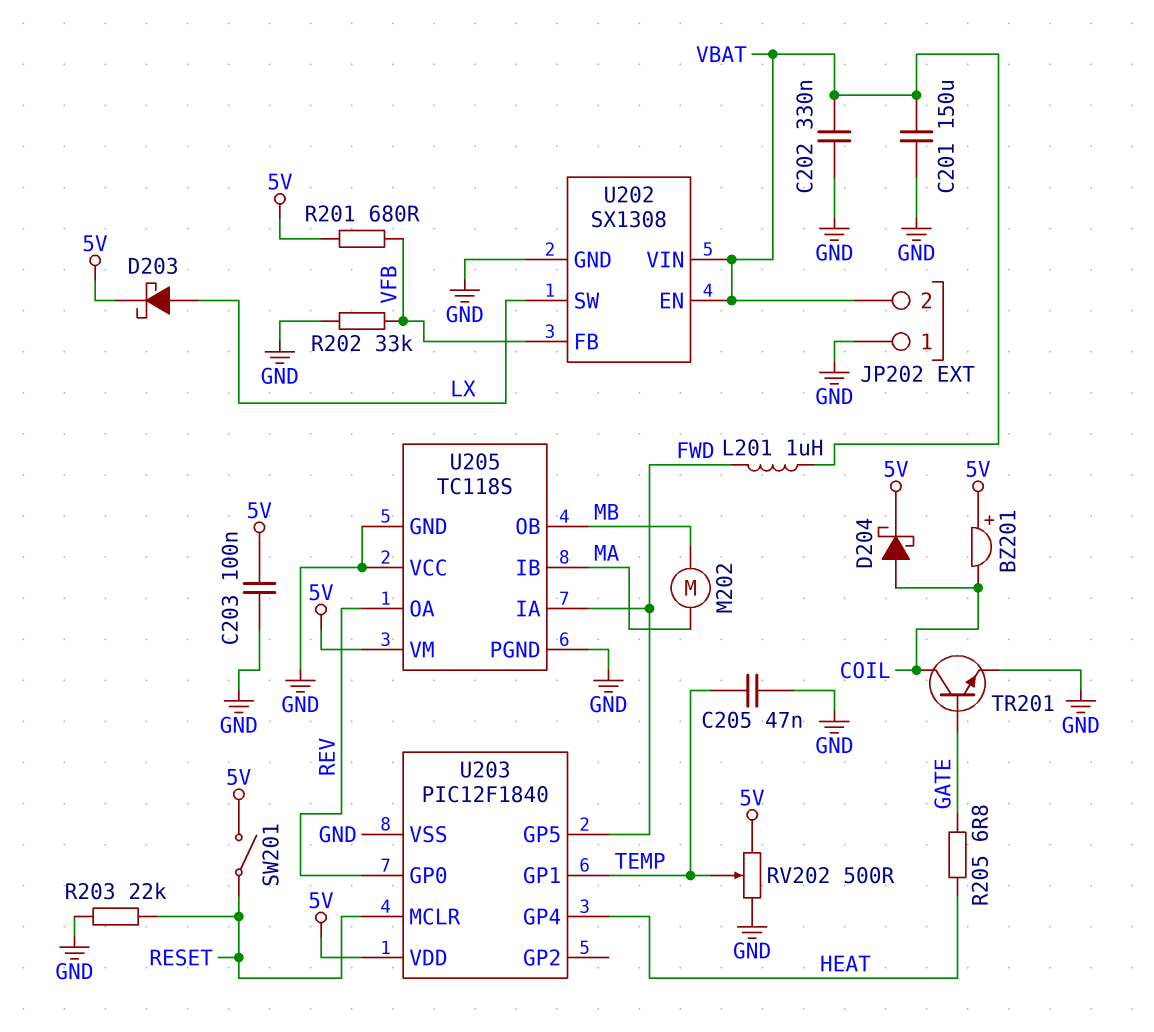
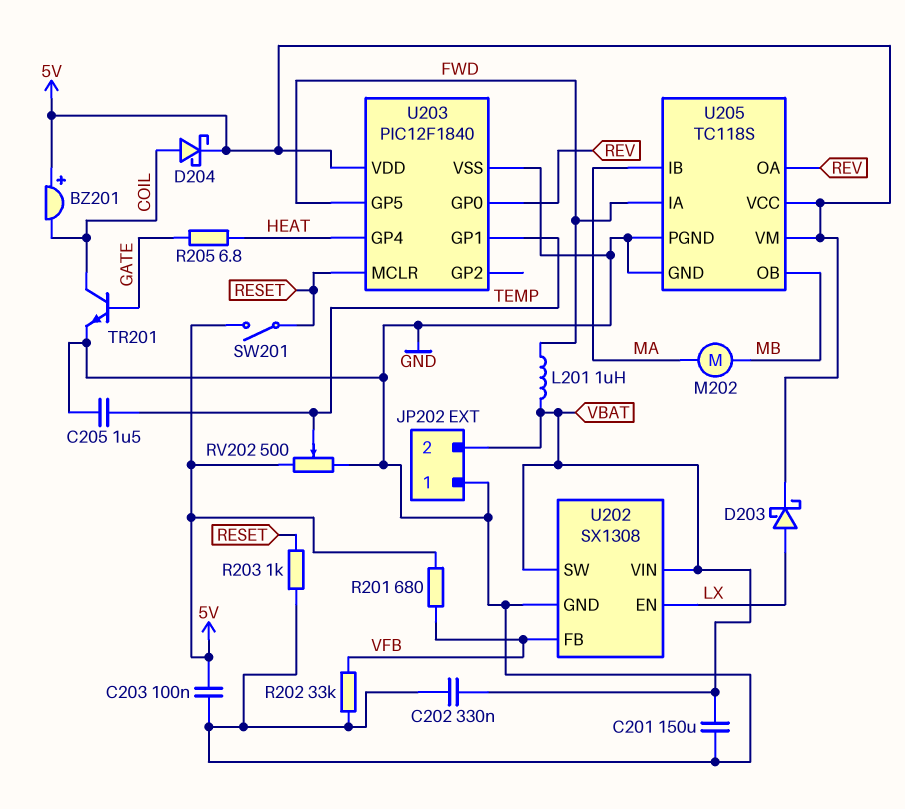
C205: 47nF (GND, TEMP) -> 1.5uF (GND, TEMP)
R203: 22k (GND, RESET) -> 1k (GND, RESET)
U202 pin EN: VBAT -> LX
U202 pin SW: LX -> VBAT
U205 pin VCC: GND -> 5V

